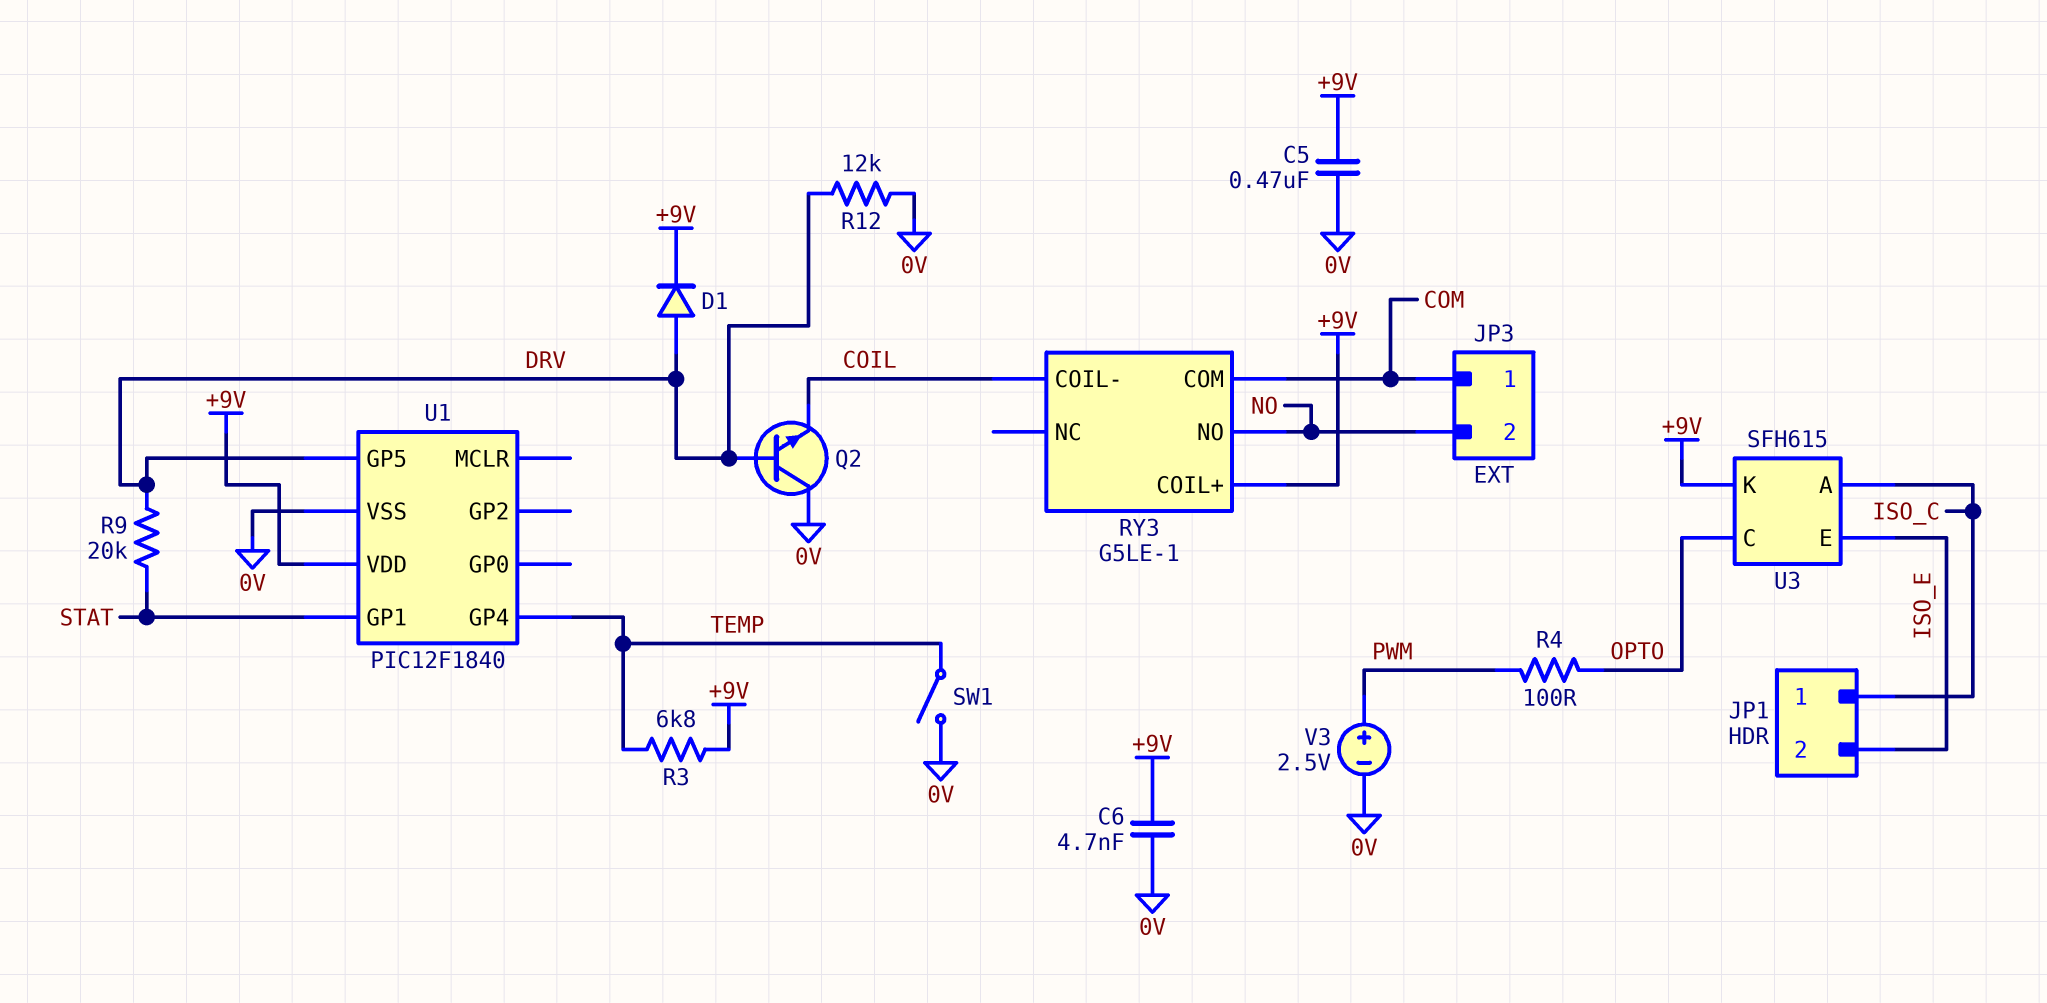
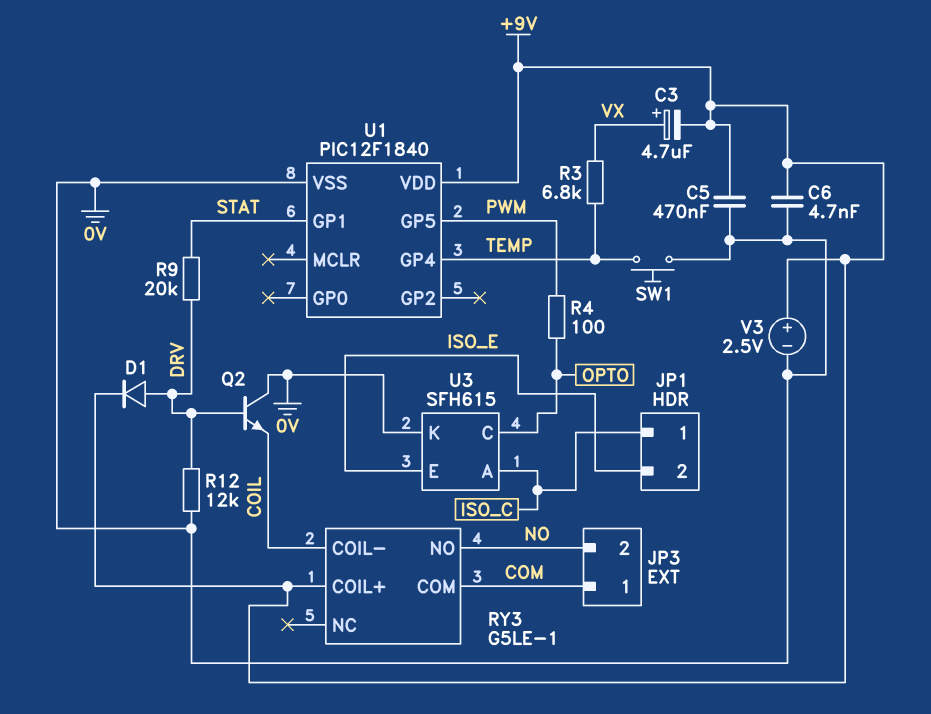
C3: none -> 4.7uF (plus VX, minus +9V)
R3: 6.8k (+9V, TEMP) -> 6.8k (TEMP, VX)
SW1: switch (0V, TEMP) -> button (0V, TEMP)
U1 pin GP5: DRV -> PWM
U3 pin K: +9V -> 0V
V3: 2.5V (plus PWM, minus 0V) -> 2.5V (plus +9V, minus 0V)

